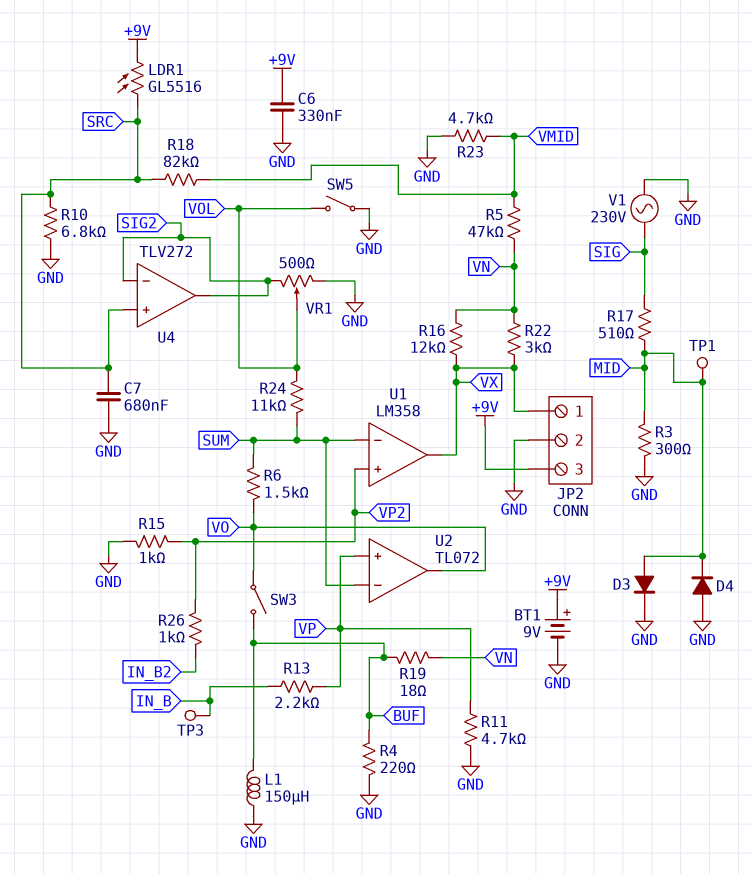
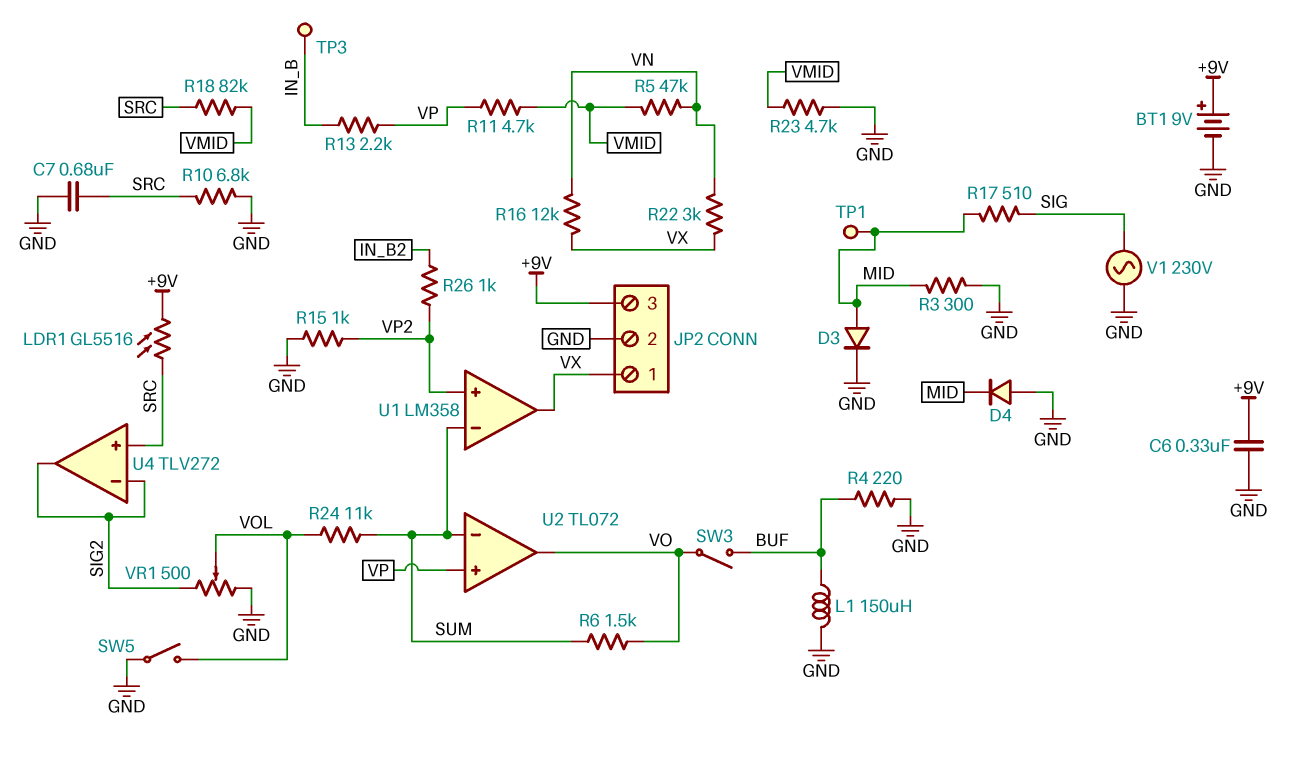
R11: 4.7k (GND, VP) -> 4.7k (VMID, VP)
R19: 18 (BUF, VN) -> none

